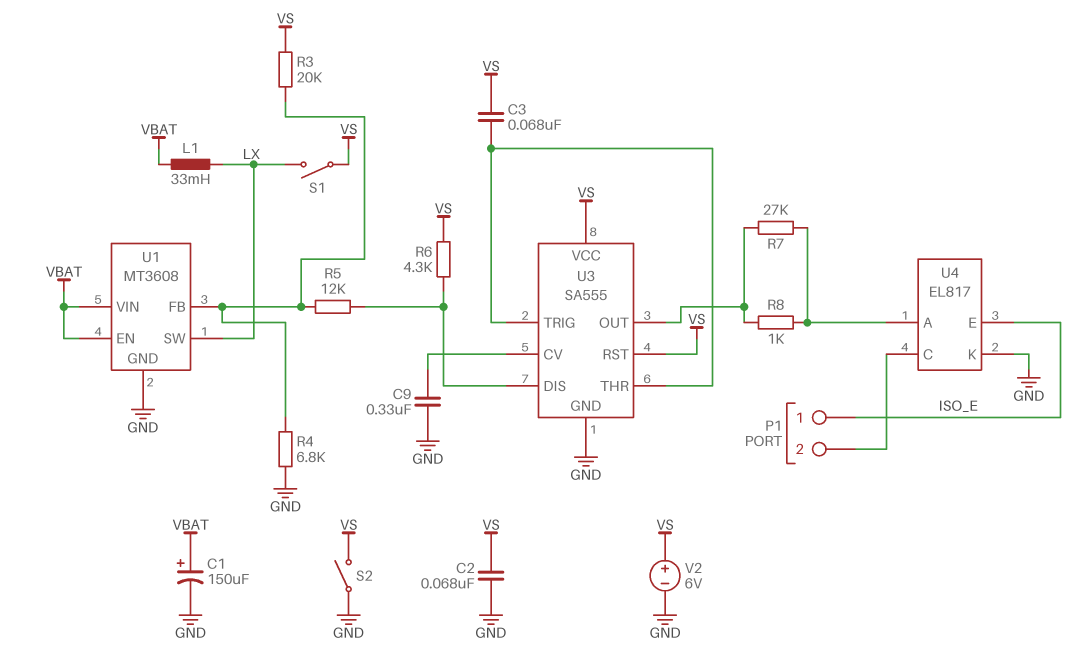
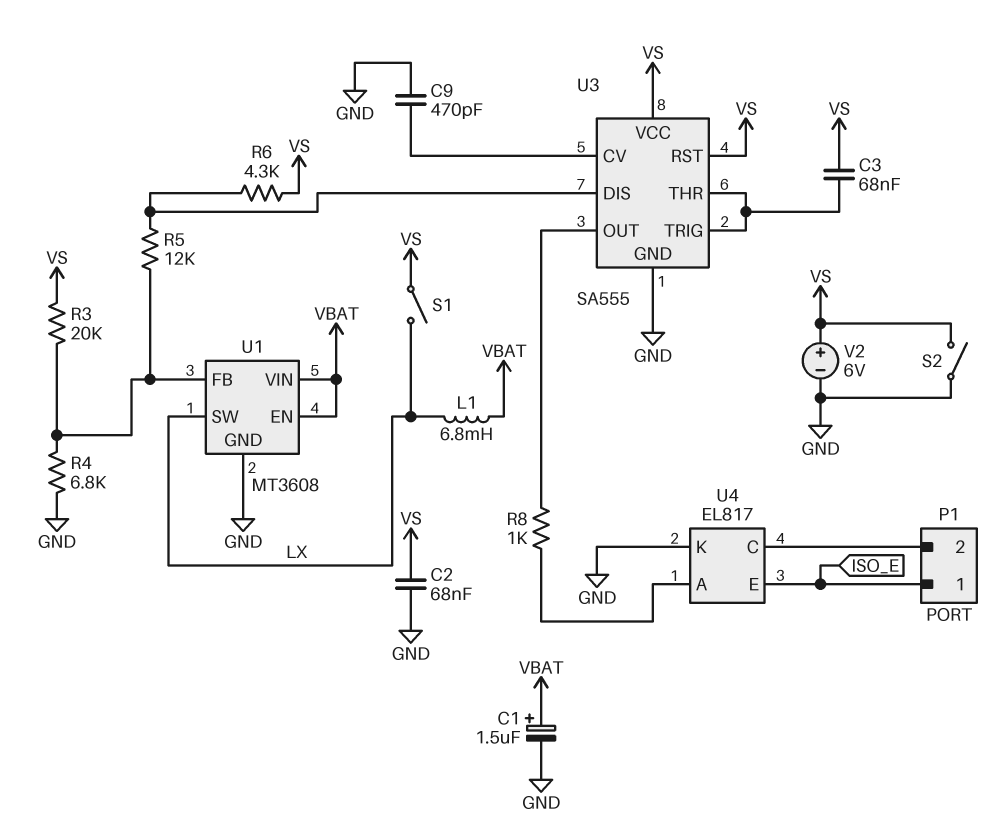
C1: 150uF (plus VBAT, minus GND) -> 1.5uF (plus VBAT, minus GND)
C9: 330nF (GND, U3/CV) -> 470pF (GND, U3/CV)
L1: 33mH (LX, VBAT) -> 6.8mH (LX, VBAT)
R7: 27k (U3/OUT, U4/A) -> none

